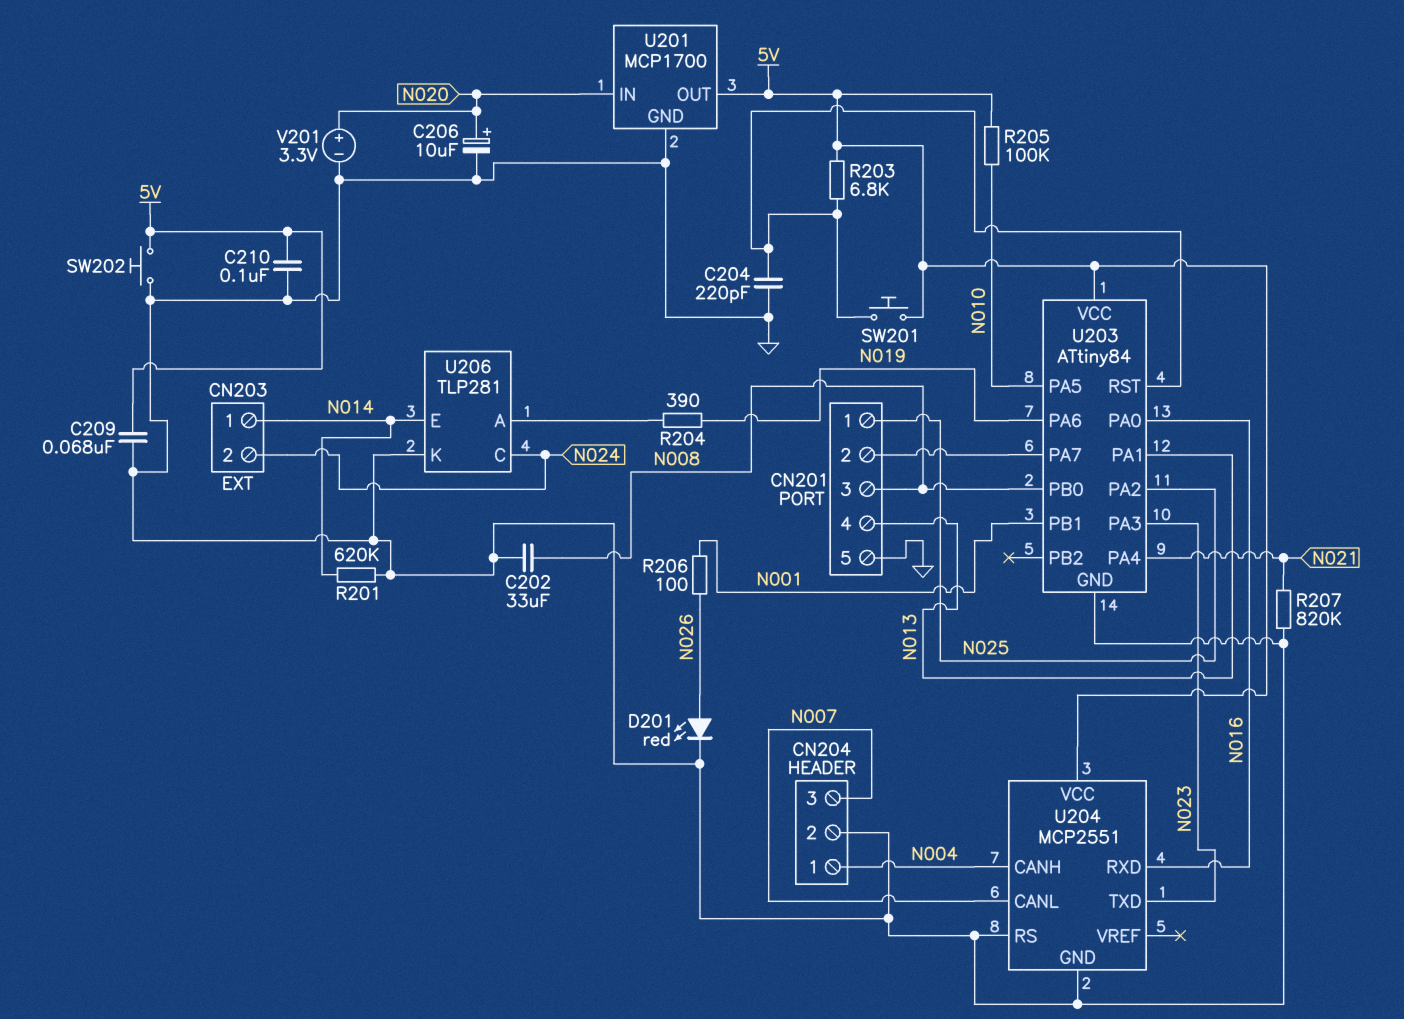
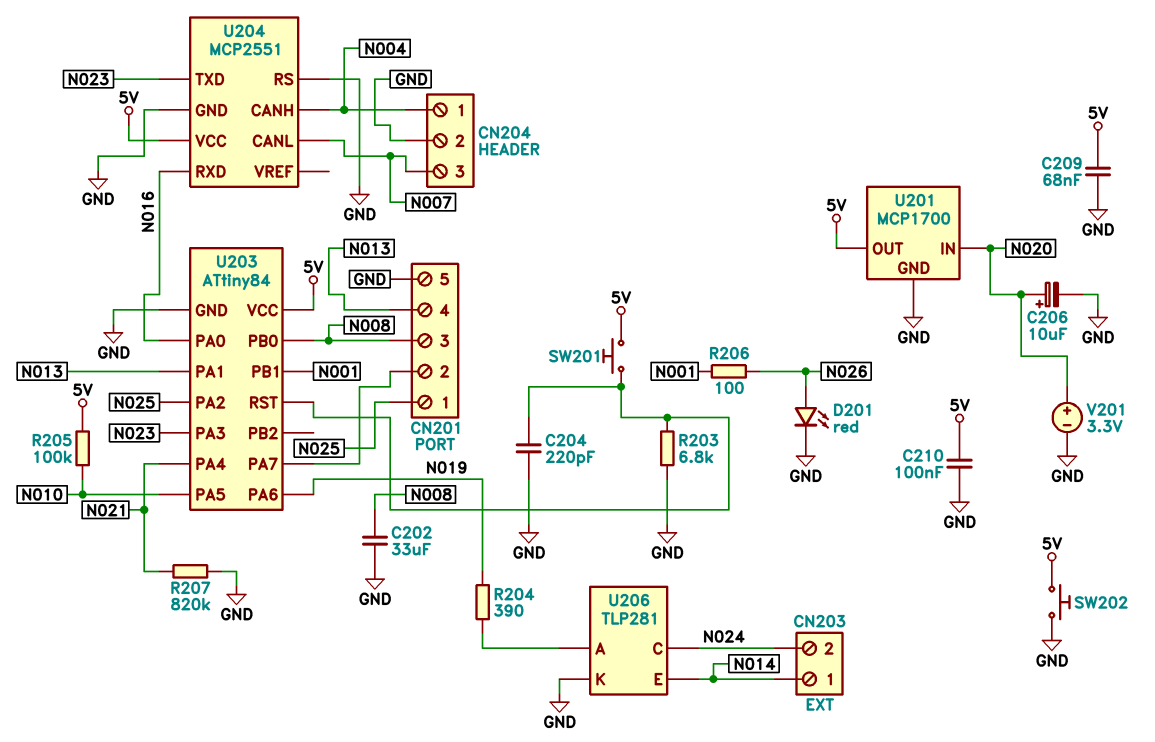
R201: 620k (GND, N014) -> none
R203: 6.8k (5V, U203/RST) -> 6.8k (GND, U203/RST)

